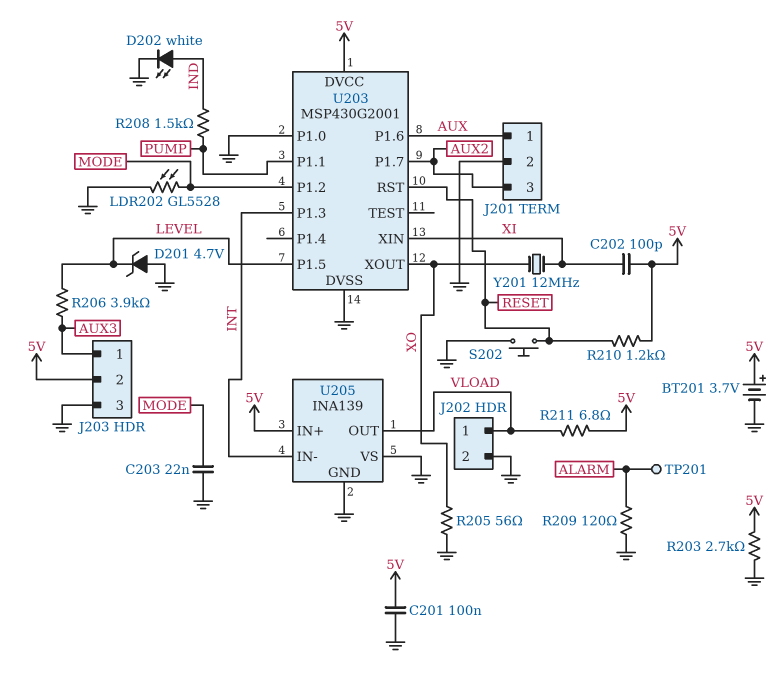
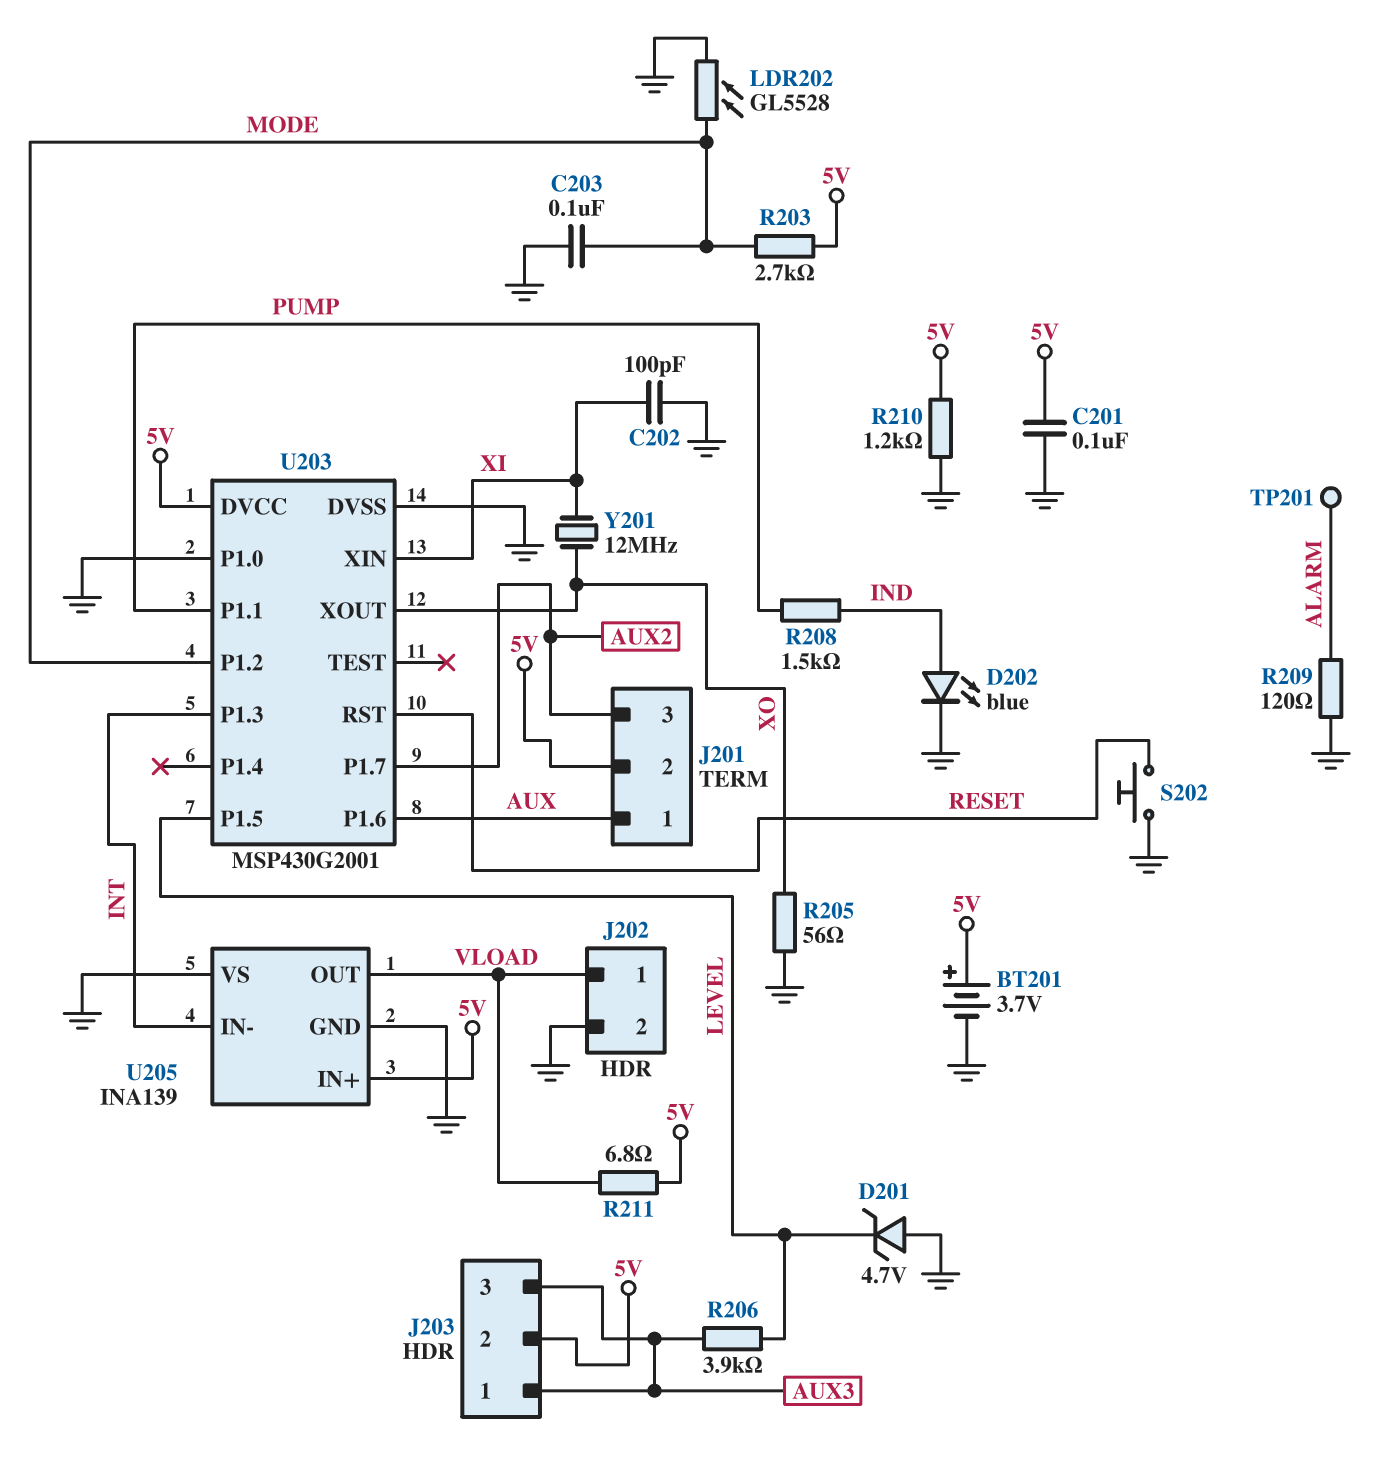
C202: 100pF (5V, XI) -> 100pF (GND, XI)
C203: 22nF (GND, MODE) -> 100nF (GND, MODE)
D202: LED white (A IND, K GND) -> LED blue (A IND, K GND)
J201 pin 2: GND -> 5V
J203 pin 3: GND -> AUX3
R203: 2.7k (5V, GND) -> 2.7k (5V, MODE)
R210: 1.2k (5V, RESET) -> 1.2k (5V, GND)

